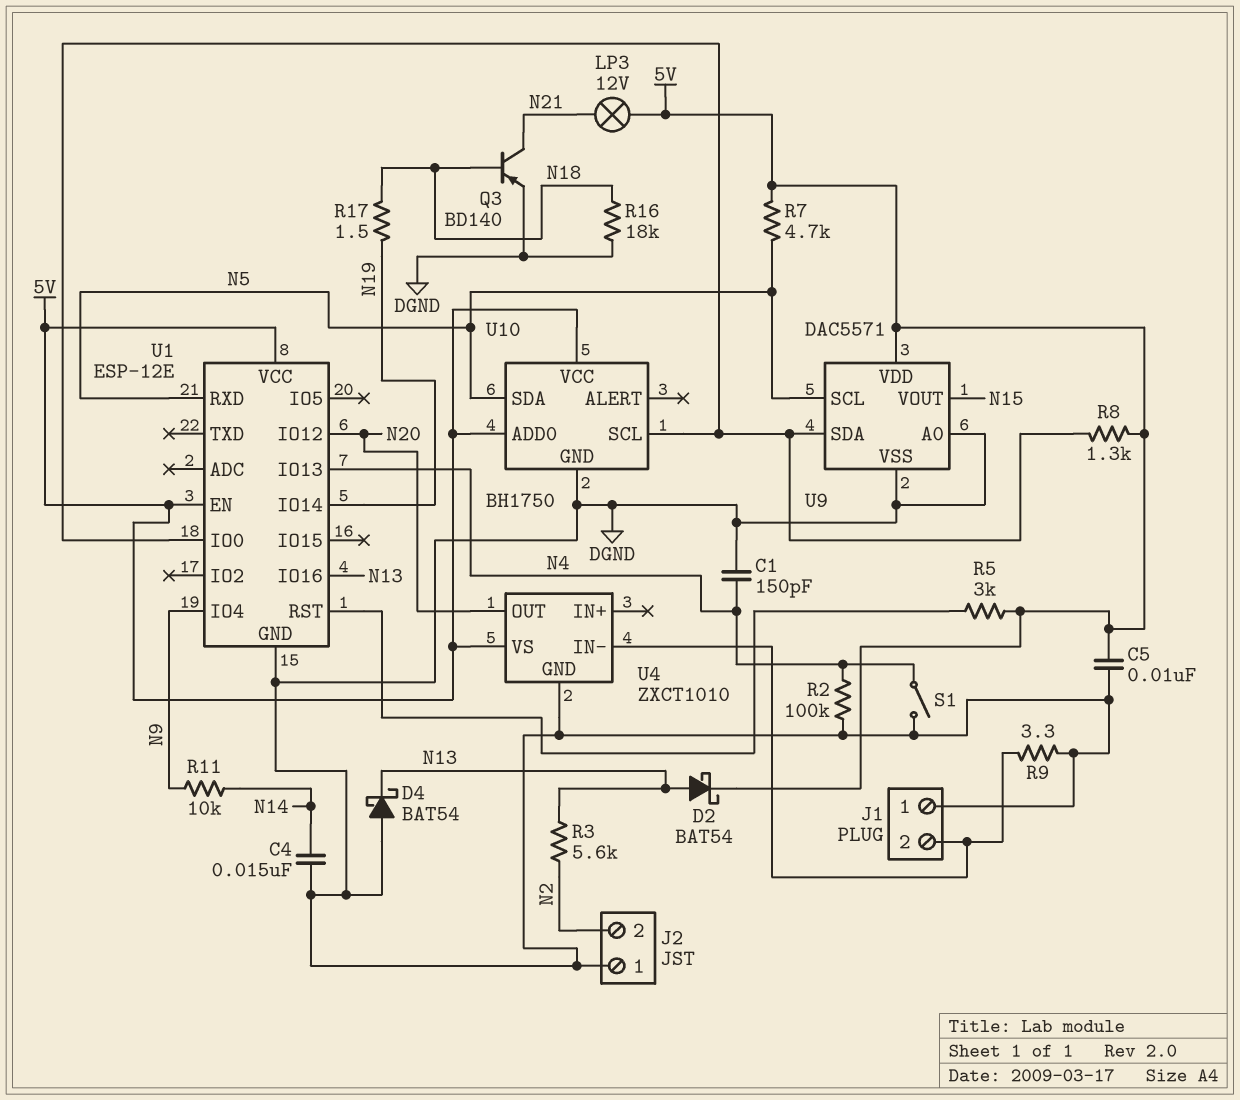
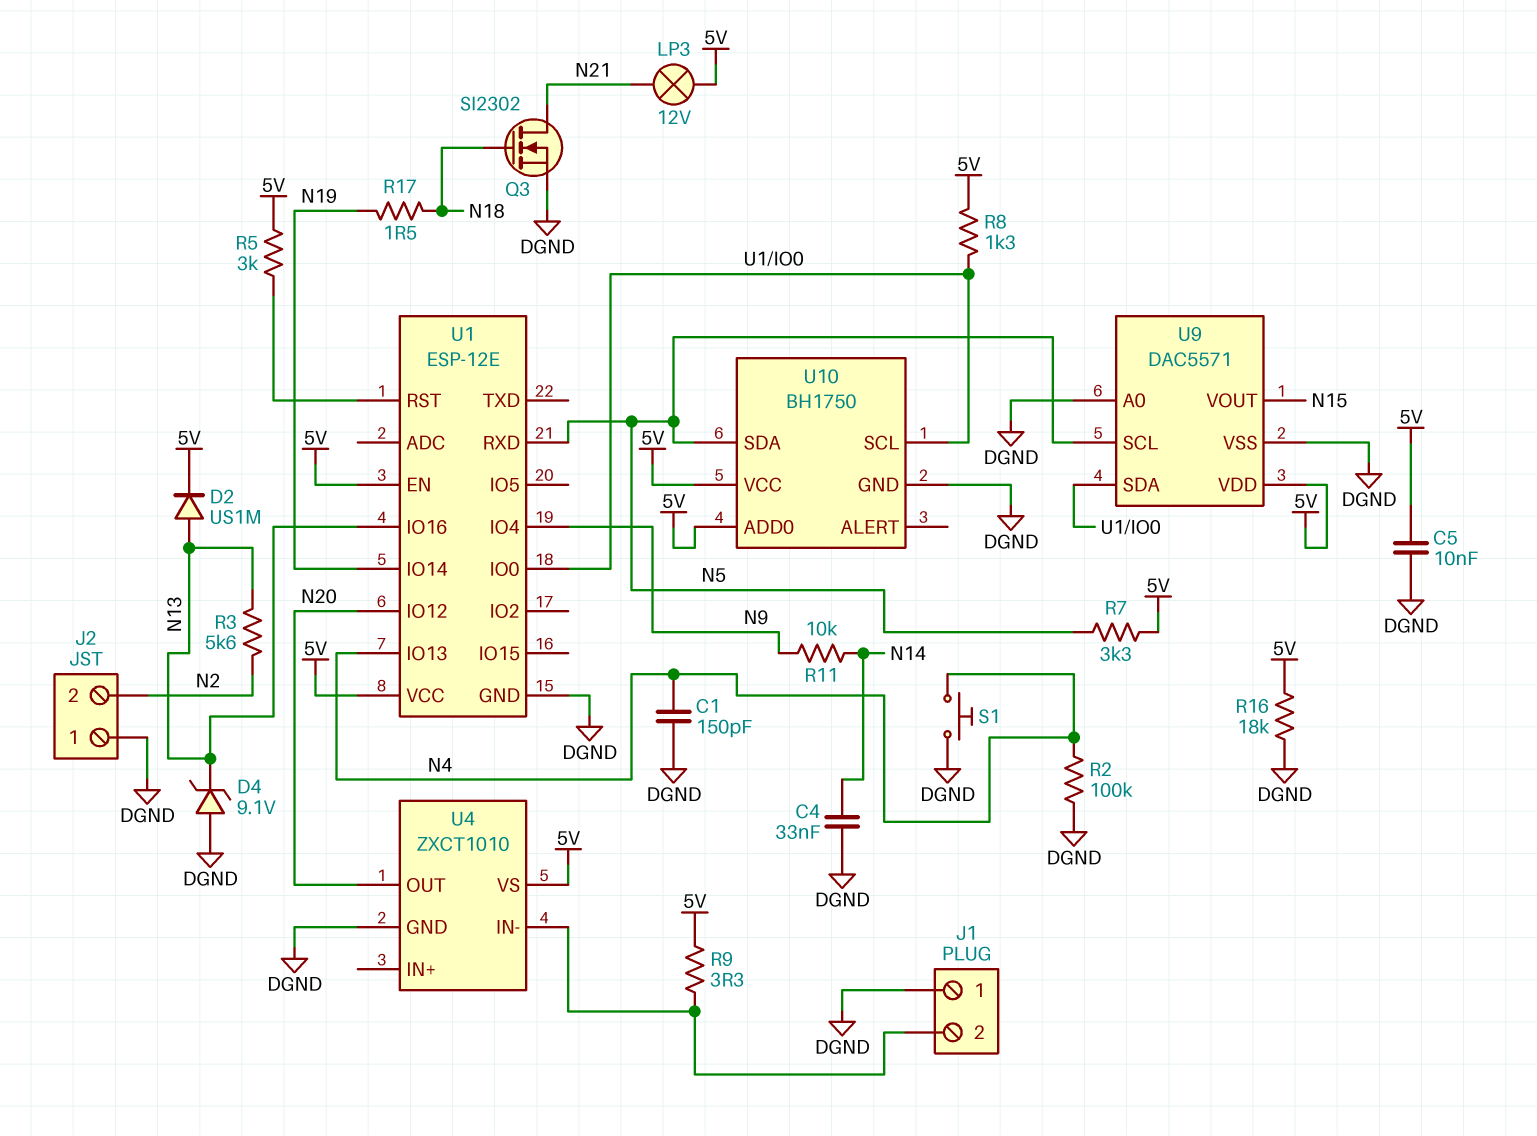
C4: 15nF (DGND, N14) -> 33nF (DGND, N14)
D2: schottky BAT54 (A N13, K 5V) -> diode US1M (A N13, K 5V)
D4: schottky BAT54 (A DGND, K N13) -> zener 9.1V (A DGND, K N13)
Q3: PNP BD140 (B N18, C N21, E DGND) -> NMOS SI2302 (G N18, D N21, S DGND)
R7: 4.7k (5V, N5) -> 3.3k (5V, N5)
R9: 3.3 (DGND, J1/2) -> 3.3 (5V, J1/2)
R16: 18k (DGND, N18) -> 18k (5V, DGND)
S1: switch (DGND, N4) -> button (DGND, N4)

